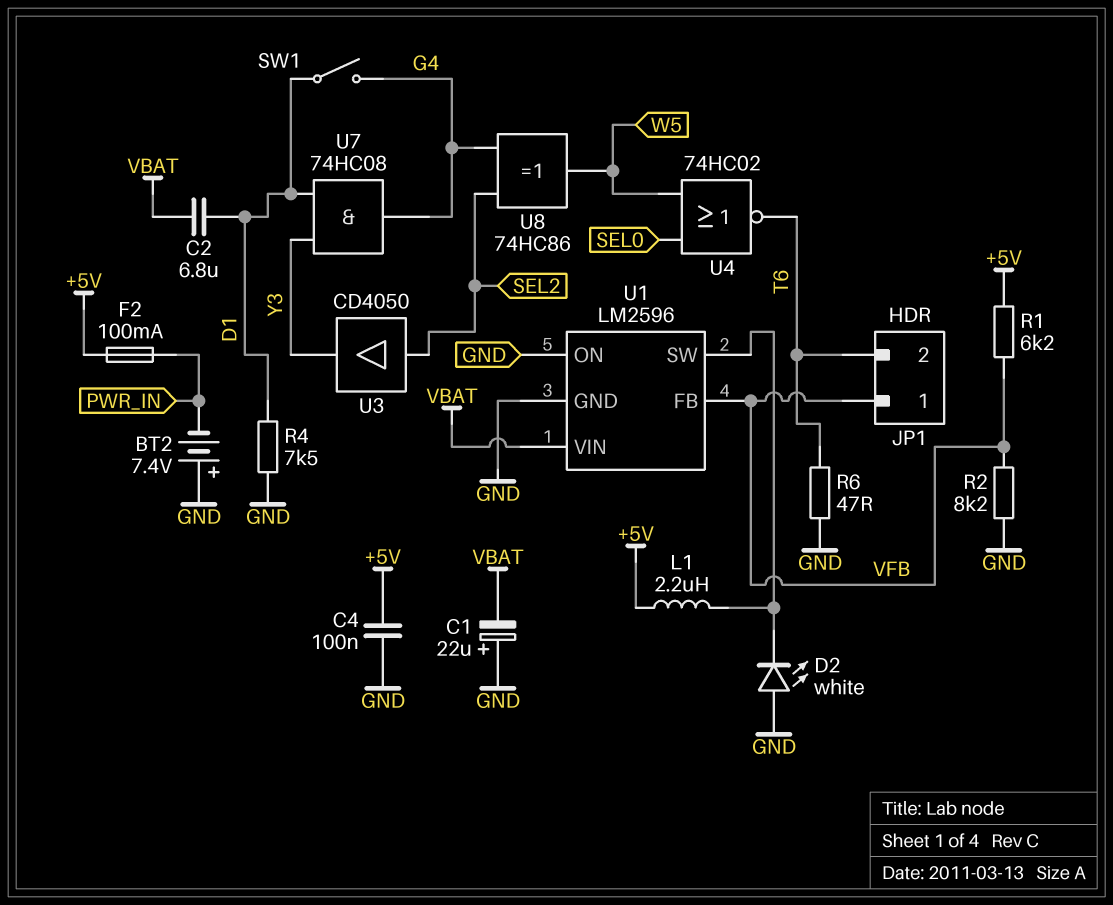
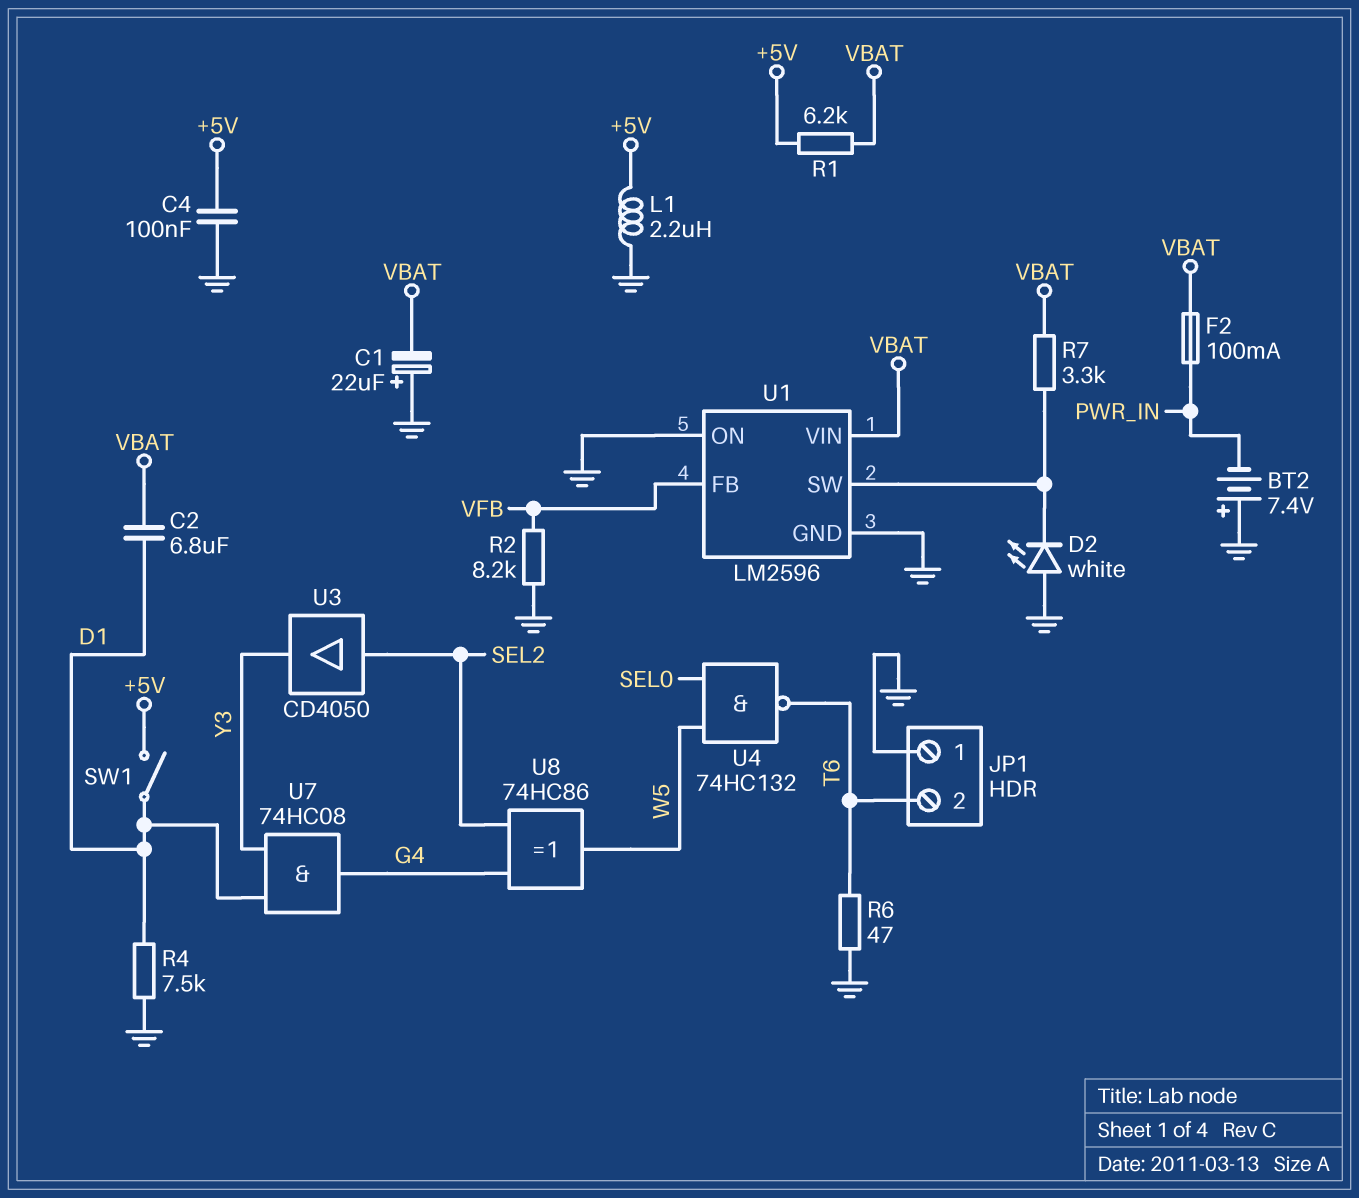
F2: 100mA (+5V, PWR_IN) -> 100mA (PWR_IN, VBAT)
JP1 pin 1: VFB -> GND
L1: 2.2uH (+5V, U1/SW) -> 2.2uH (+5V, GND)
R1: 6.2k (+5V, VFB) -> 6.2k (+5V, VBAT)
R7: none -> 3.3k (U1/SW, VBAT)
SW1: switch (D1, G4) -> switch (+5V, D1)
U4: NOR 74HC02 (in SEL0, in W5, out T6) -> NAND 74HC132 (in SEL0, in W5, out T6)

